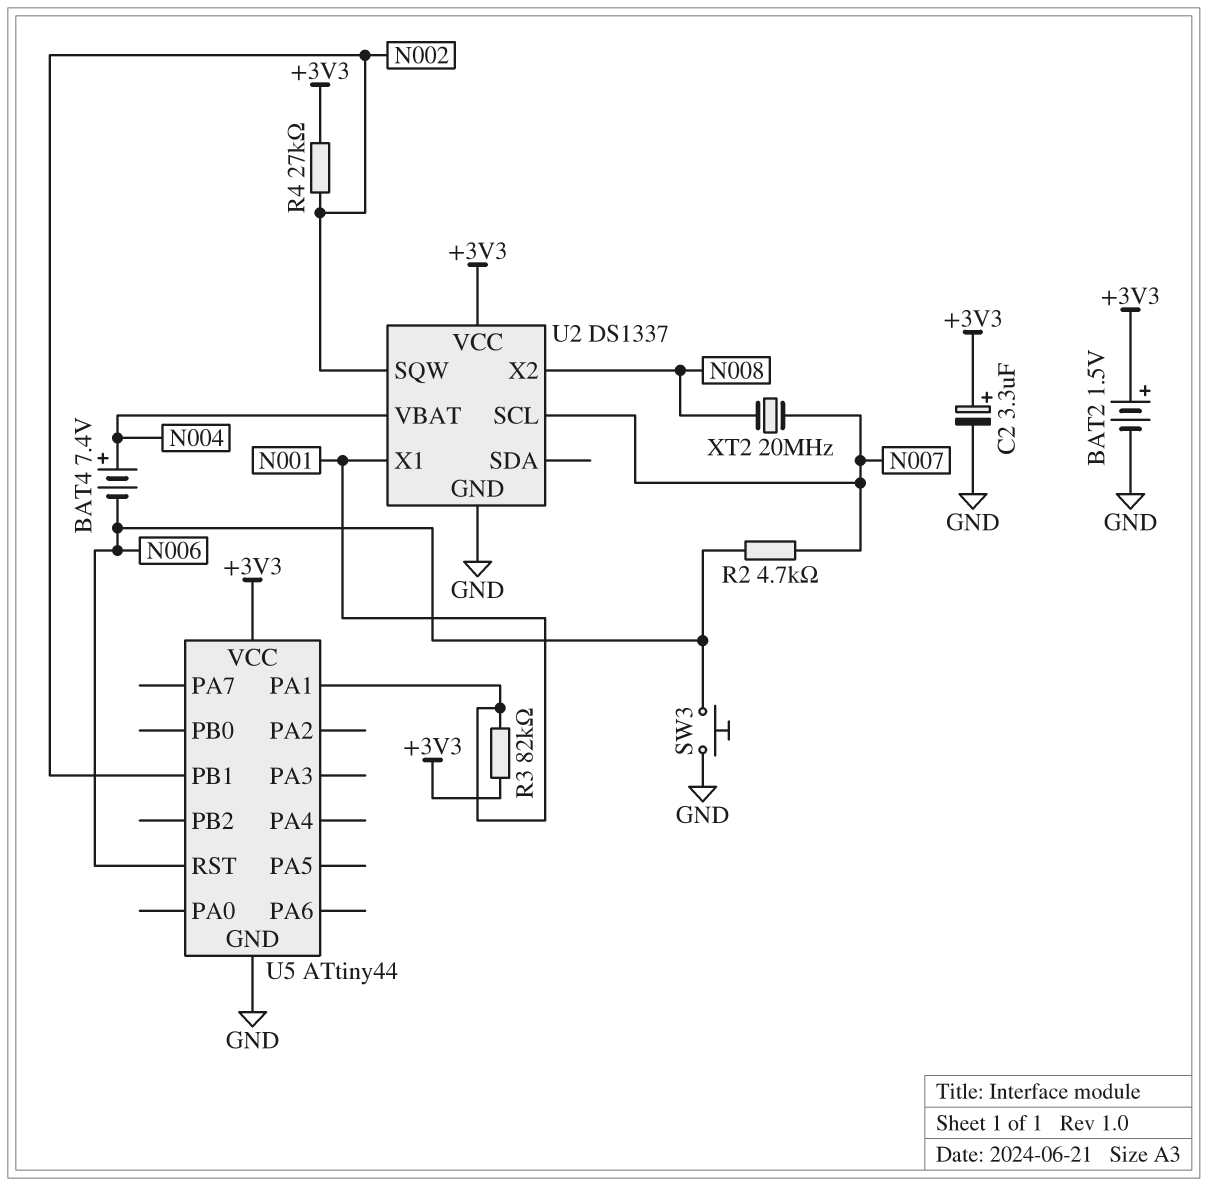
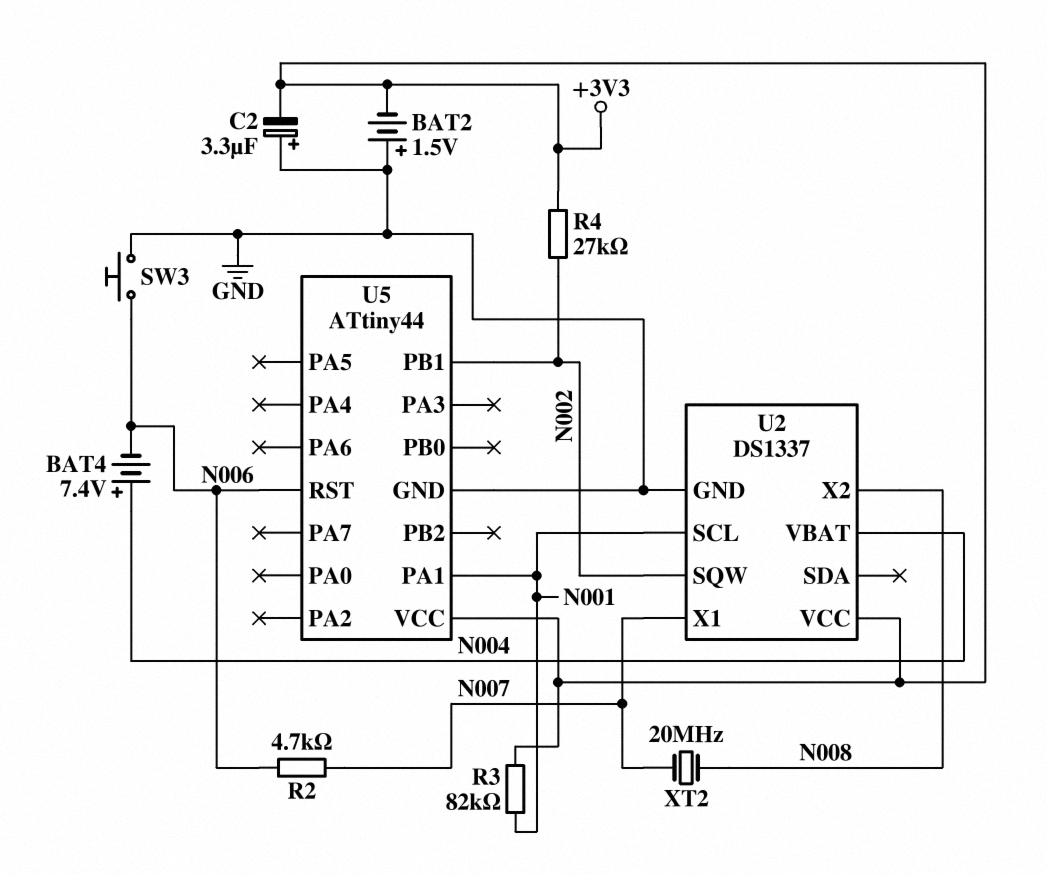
BAT2: 1.5V (plus +3V3, minus GND) -> 1.5V (plus GND, minus +3V3)
C2: 3.3uF (plus +3V3, minus GND) -> 3.3uF (plus GND, minus +3V3)
U2 pin SCL: N007 -> N001
U2 pin X1: N001 -> N007

